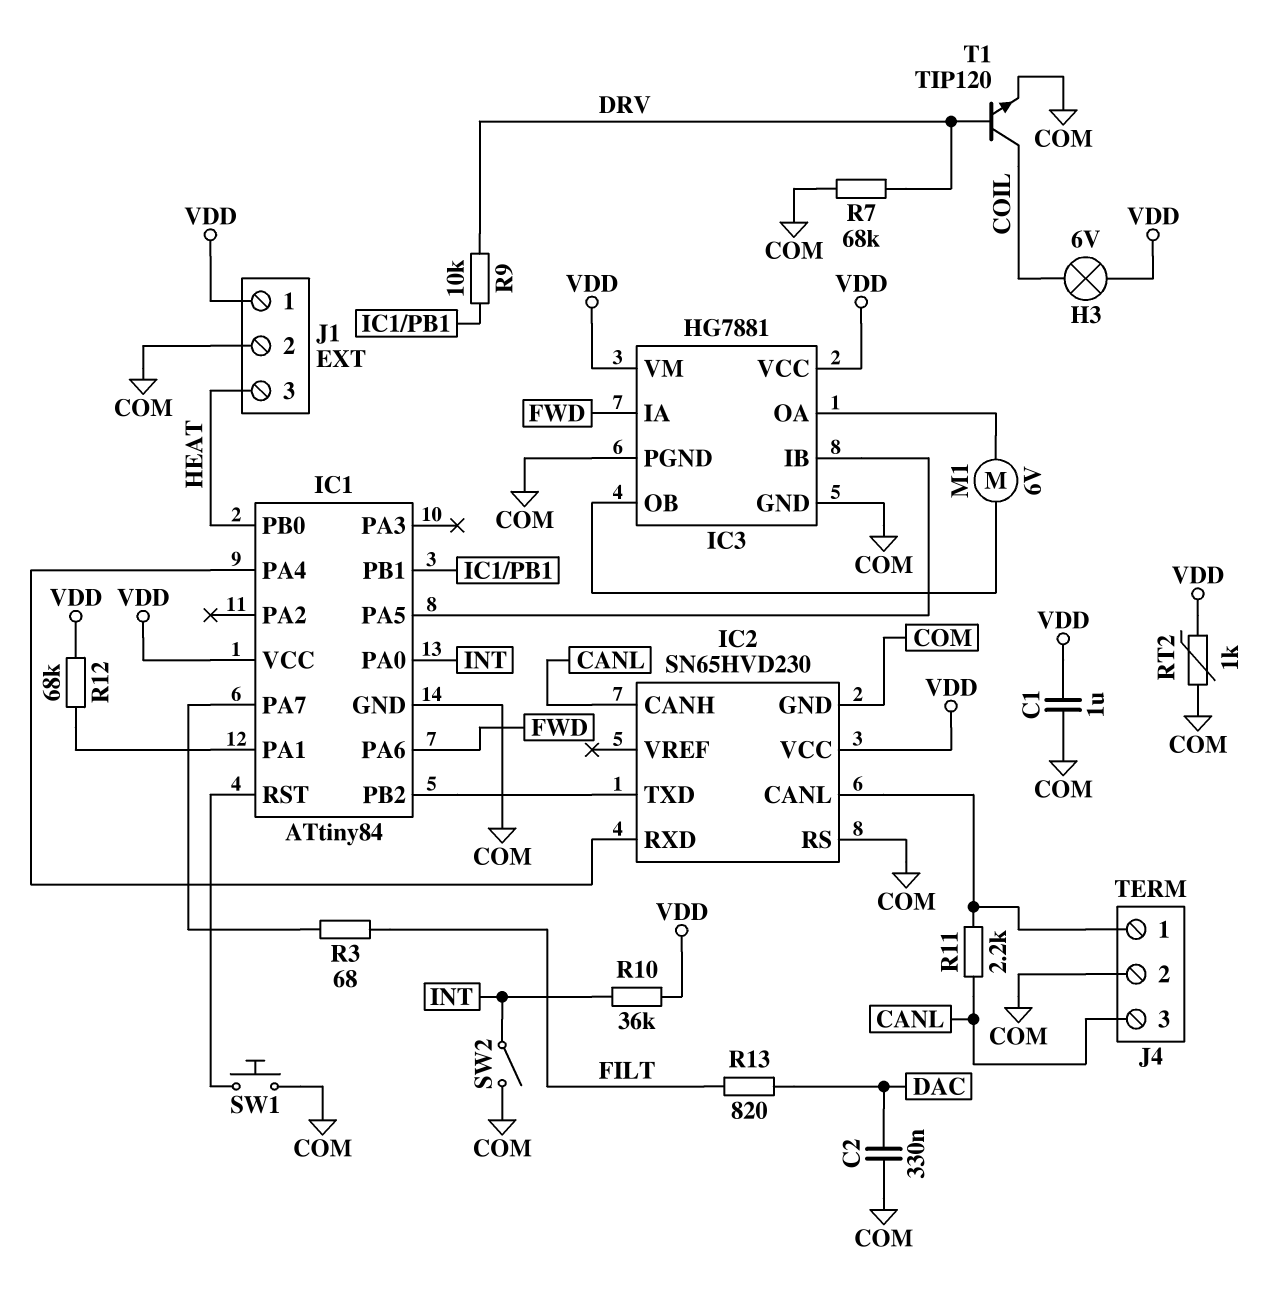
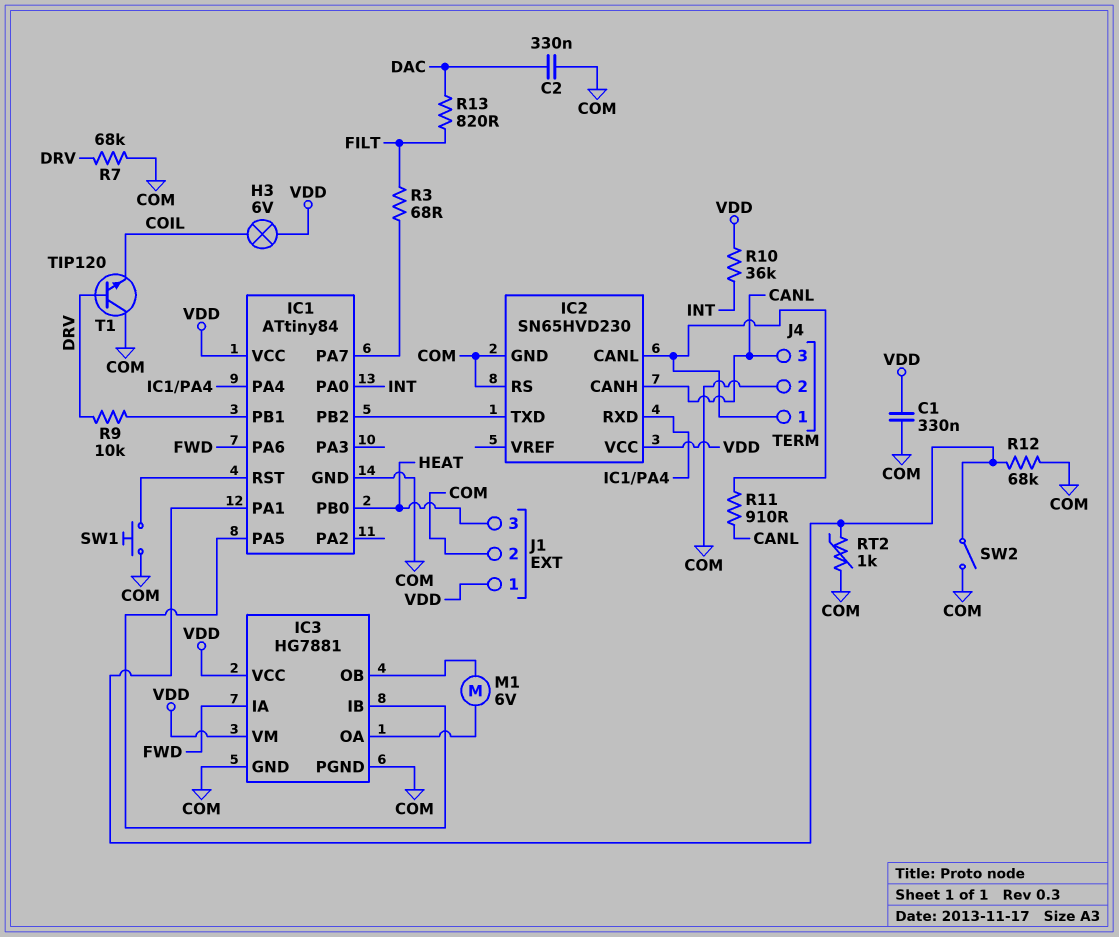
C1: 1uF (COM, VDD) -> 330nF (COM, VDD)
R11: 2.2k (CANL, IC2/CANL) -> 910 (CANL, IC2/CANL)
R12: 68k (IC1/PA1, VDD) -> 68k (COM, IC1/PA1)
RT2: 1k (COM, VDD) -> 1k (COM, IC1/PA1)
SW2: switch (COM, INT) -> switch (COM, IC1/PA1)
T1: NPN TIP120 (B DRV, C COIL, E COM) -> NPN TIP120 (B DRV, C COM, E COIL)

